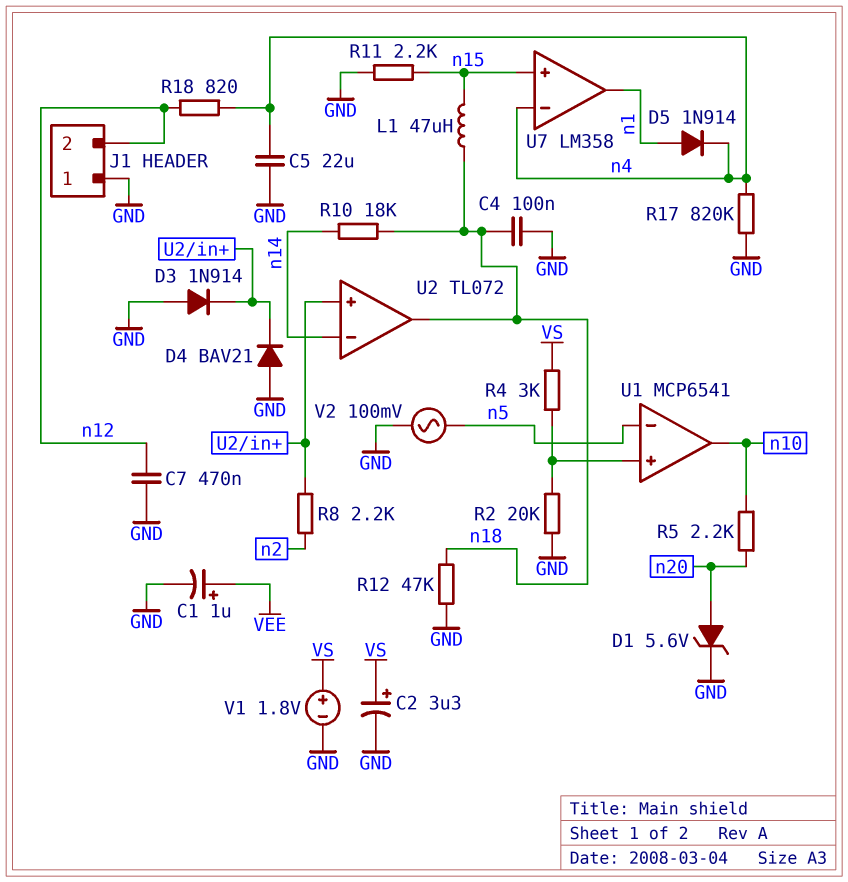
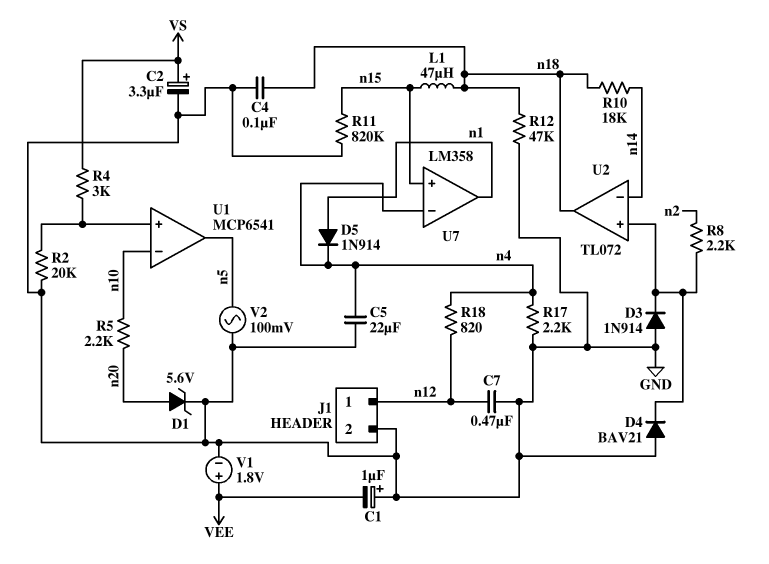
C1: 1uF (plus VEE, minus GND) -> 1uF (plus GND, minus VEE)
J1 pin 1: GND -> n12
J1 pin 2: n12 -> GND
R11: 2.2k (GND, n15) -> 820k (GND, n15)
R17: 820k (GND, n4) -> 2.2k (GND, n4)
U1 pin in-: n5 -> n10
U1 pin out: n10 -> n5
V1: 1.8V (plus VS, minus GND) -> 1.8V (plus VEE, minus GND)

